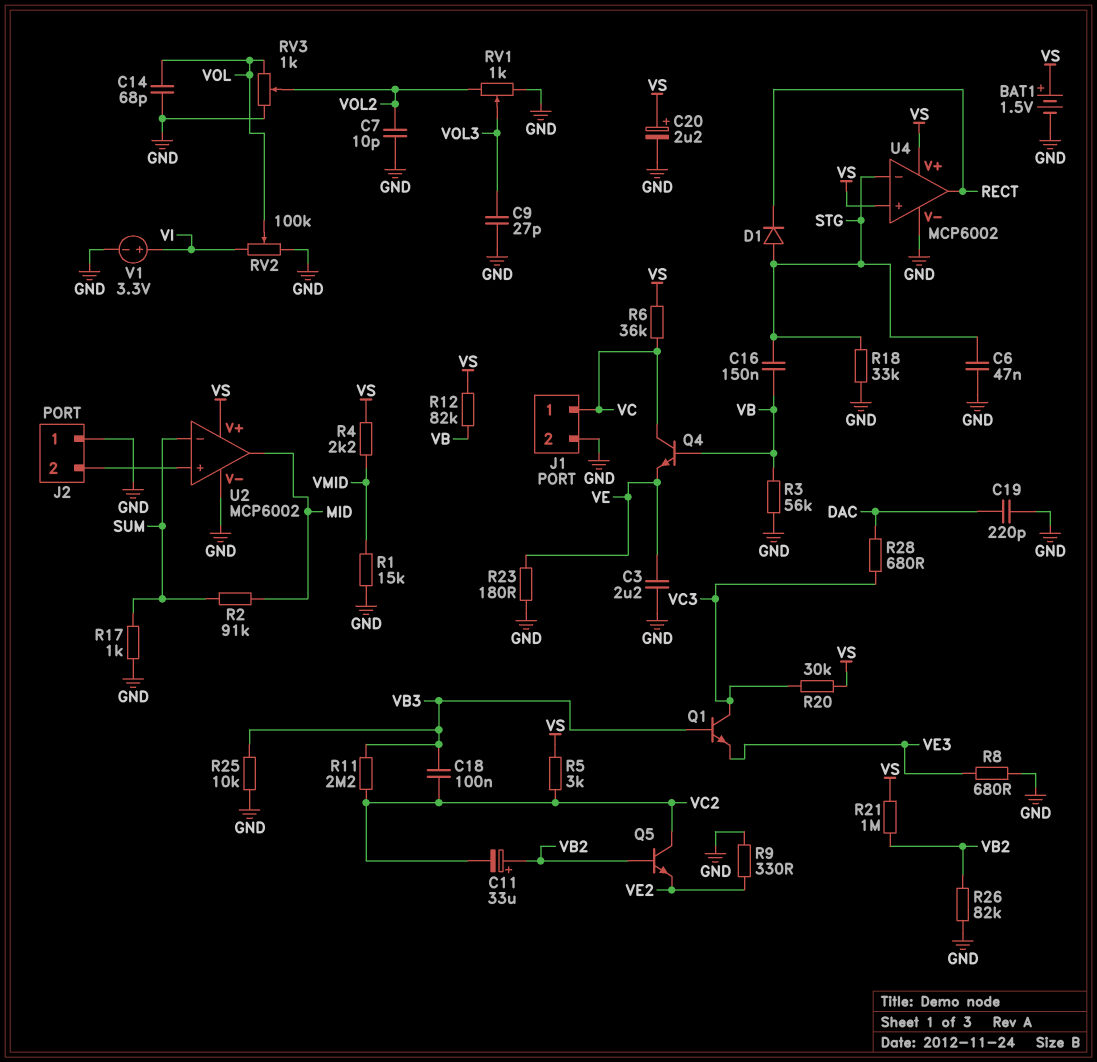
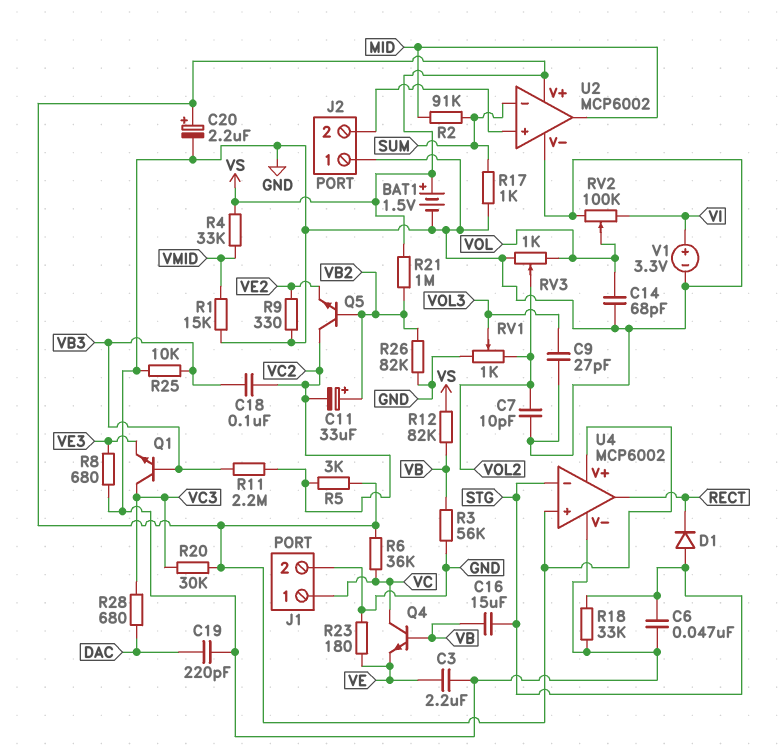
C16: 150nF (STG, VB) -> 15uF (STG, VB)
R4: 2.2k (VMID, VS) -> 33k (VMID, VS)

